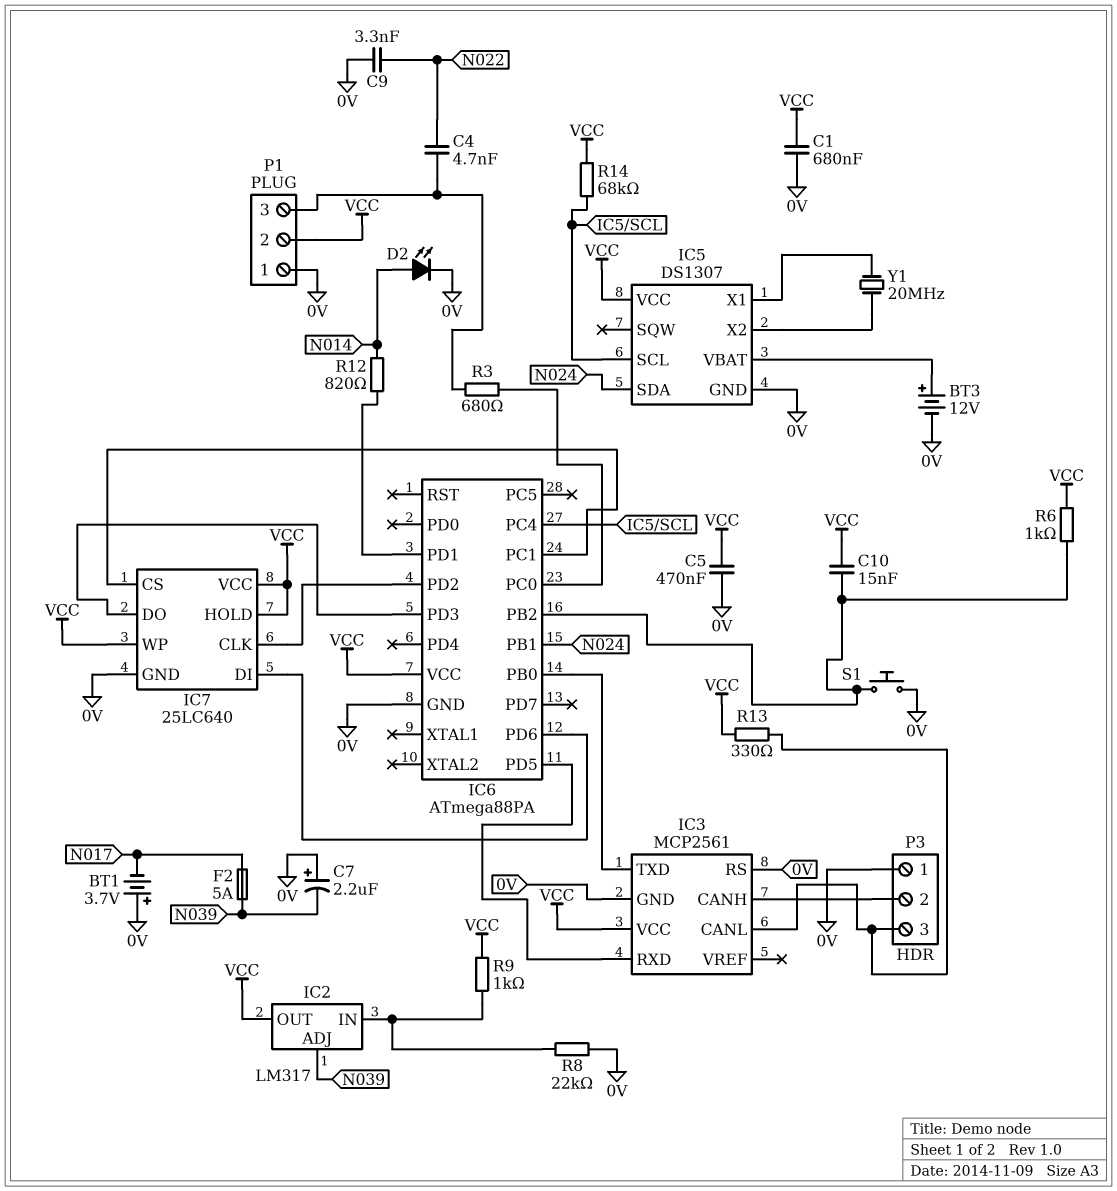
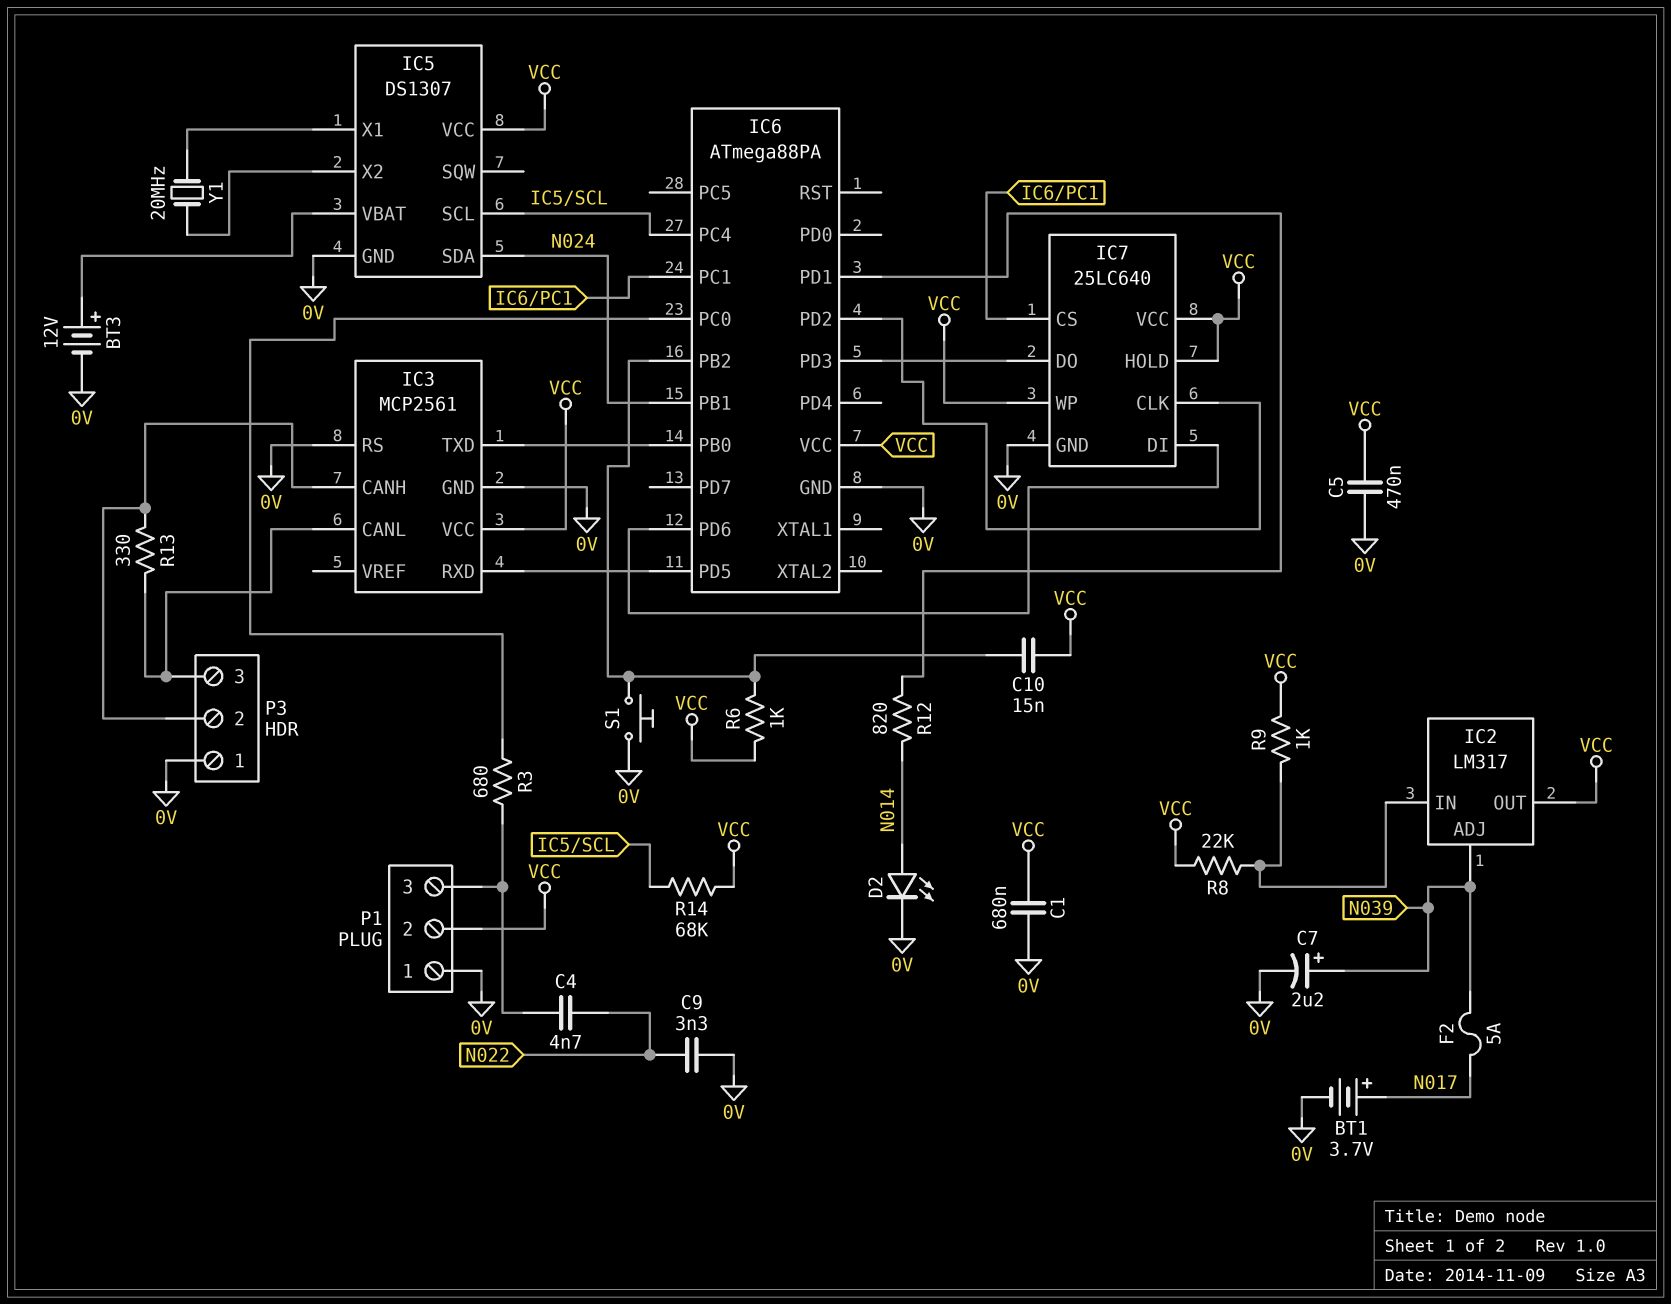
BT1: 3.7V (plus 0V, minus N017) -> 3.7V (plus N017, minus 0V)
C7: 2.2uF (plus 0V, minus N039) -> 2.2uF (plus N039, minus 0V)
R8: 22k (0V, IC2/IN) -> 22k (IC2/IN, VCC)
R13: 330 (IC3/CANL, VCC) -> 330 (IC3/CANH, IC3/CANL)

